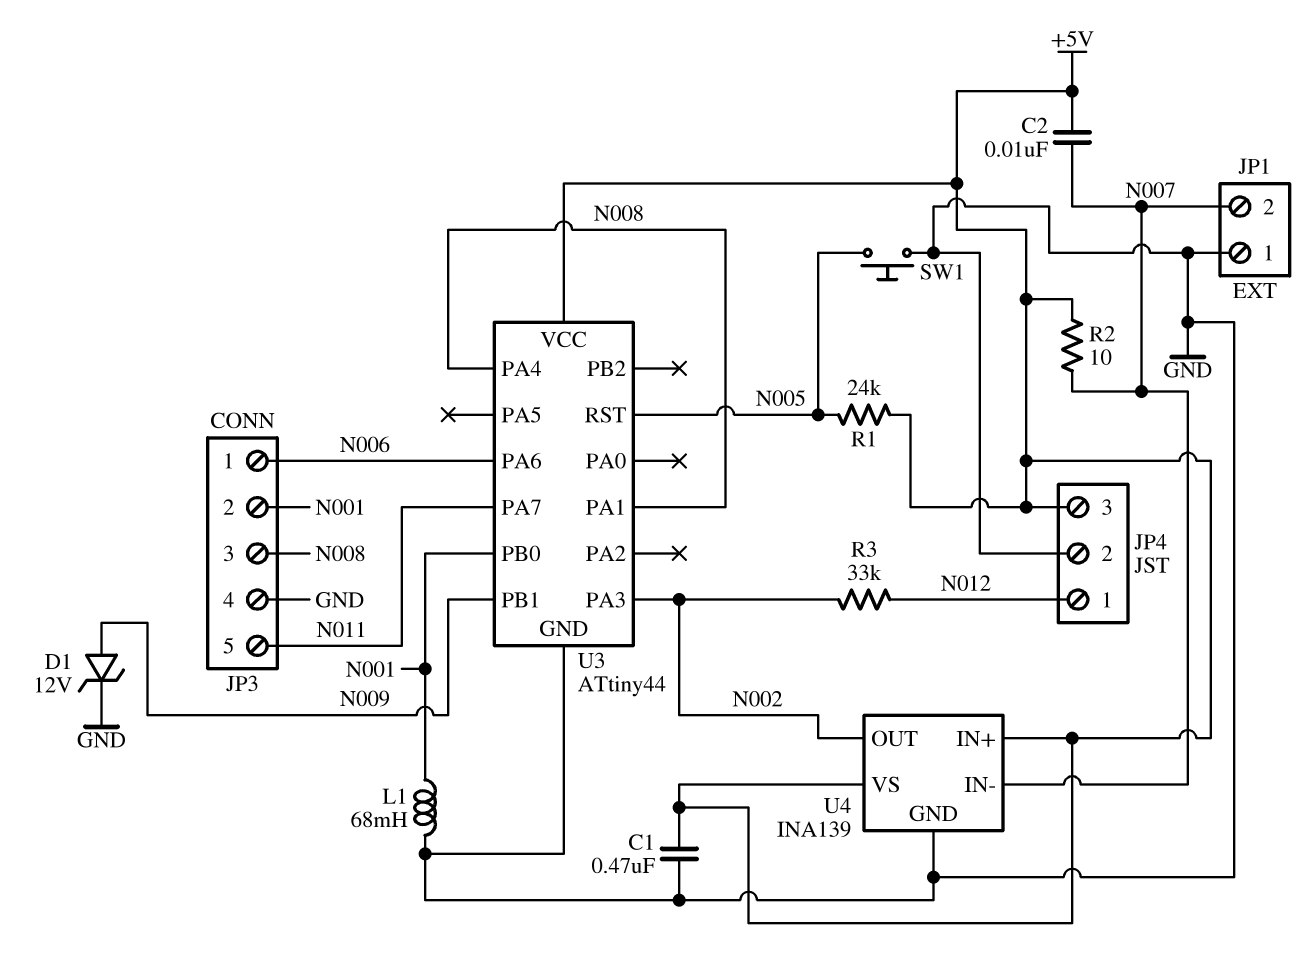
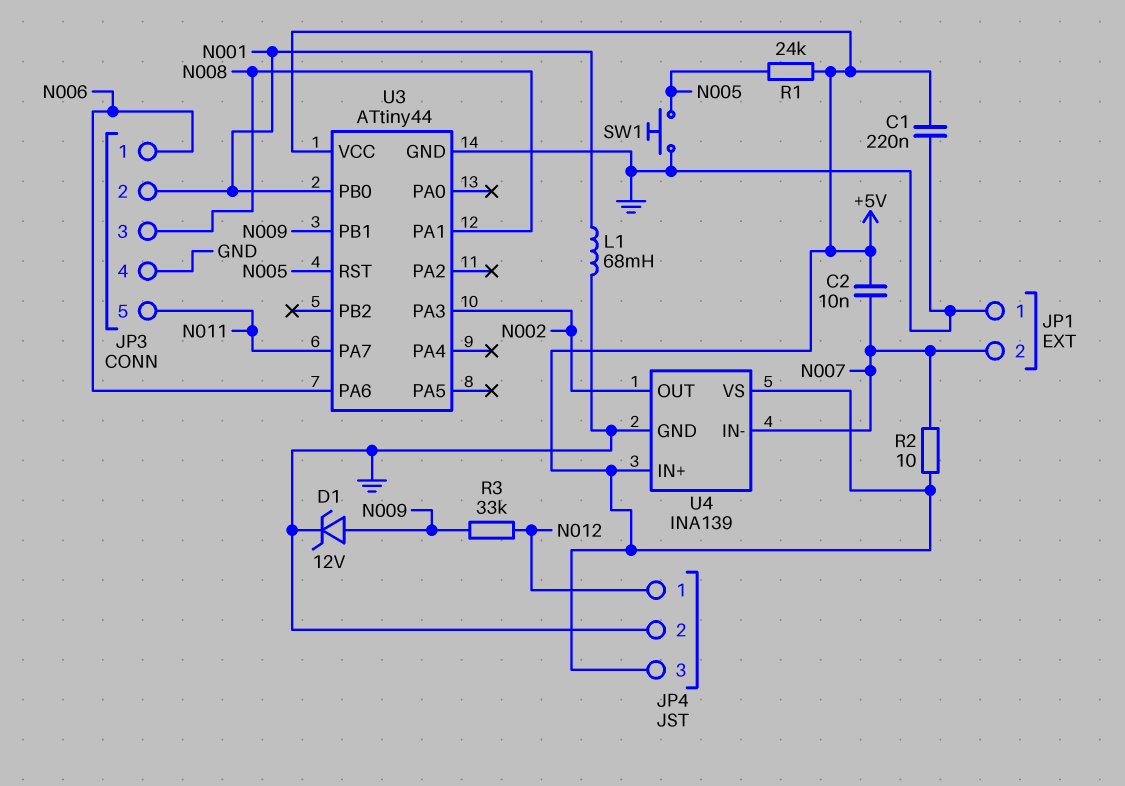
C1: 470nF (+5V, GND) -> 220nF (+5V, GND)
R3: 33k (N002, N012) -> 33k (N009, N012)
U3 pin PA4: N008 -> none

